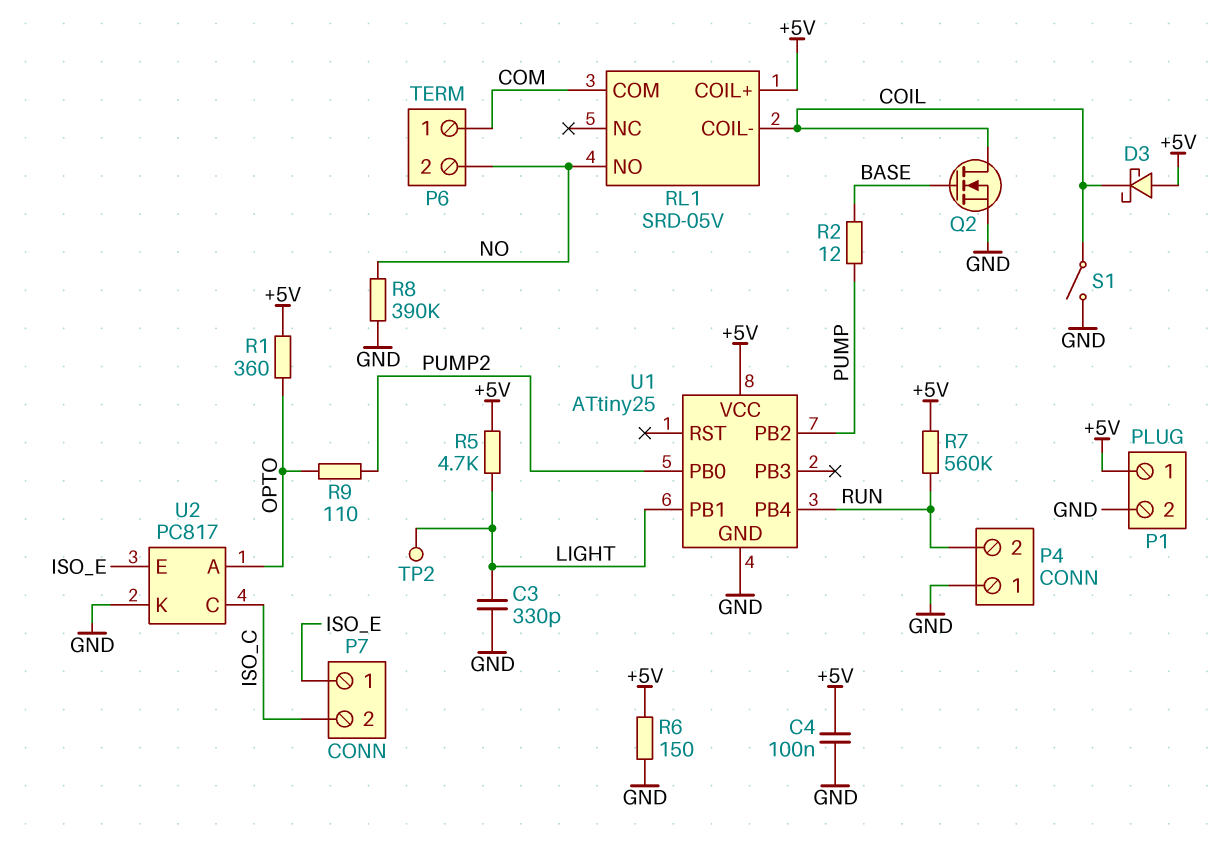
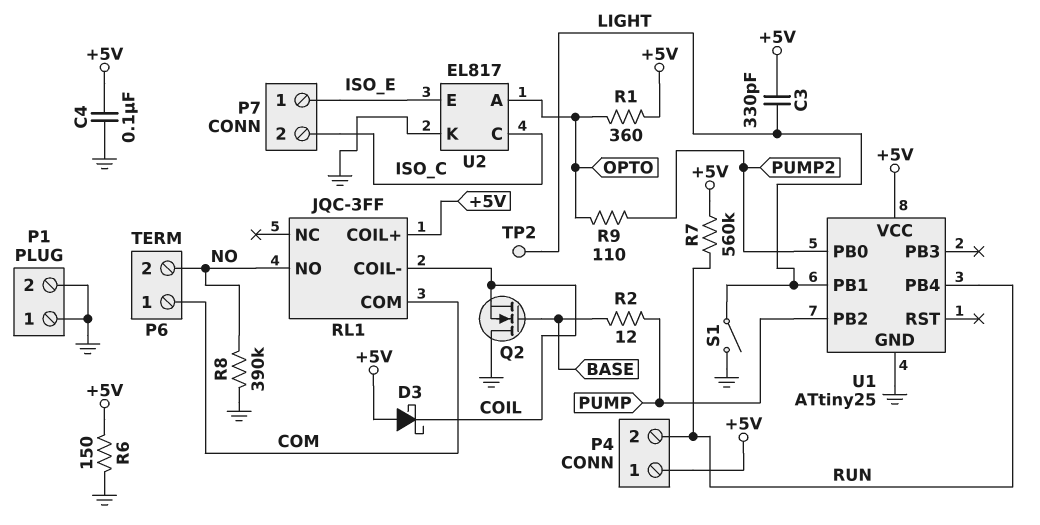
C3: 330pF (GND, LIGHT) -> 330pF (+5V, LIGHT)
P1 pin 1: +5V -> GND
P4 pin 1: GND -> +5V
Q2: NMOS (G BASE, D COIL, S GND) -> NMOS (G BASE, D GND, S COIL)
R5: 4.7k (+5V, LIGHT) -> none
RL1: SRD-05V -> JQC-3FF
S1: switch (COIL, GND) -> switch (GND, LIGHT)
U2: PC817 -> EL817

